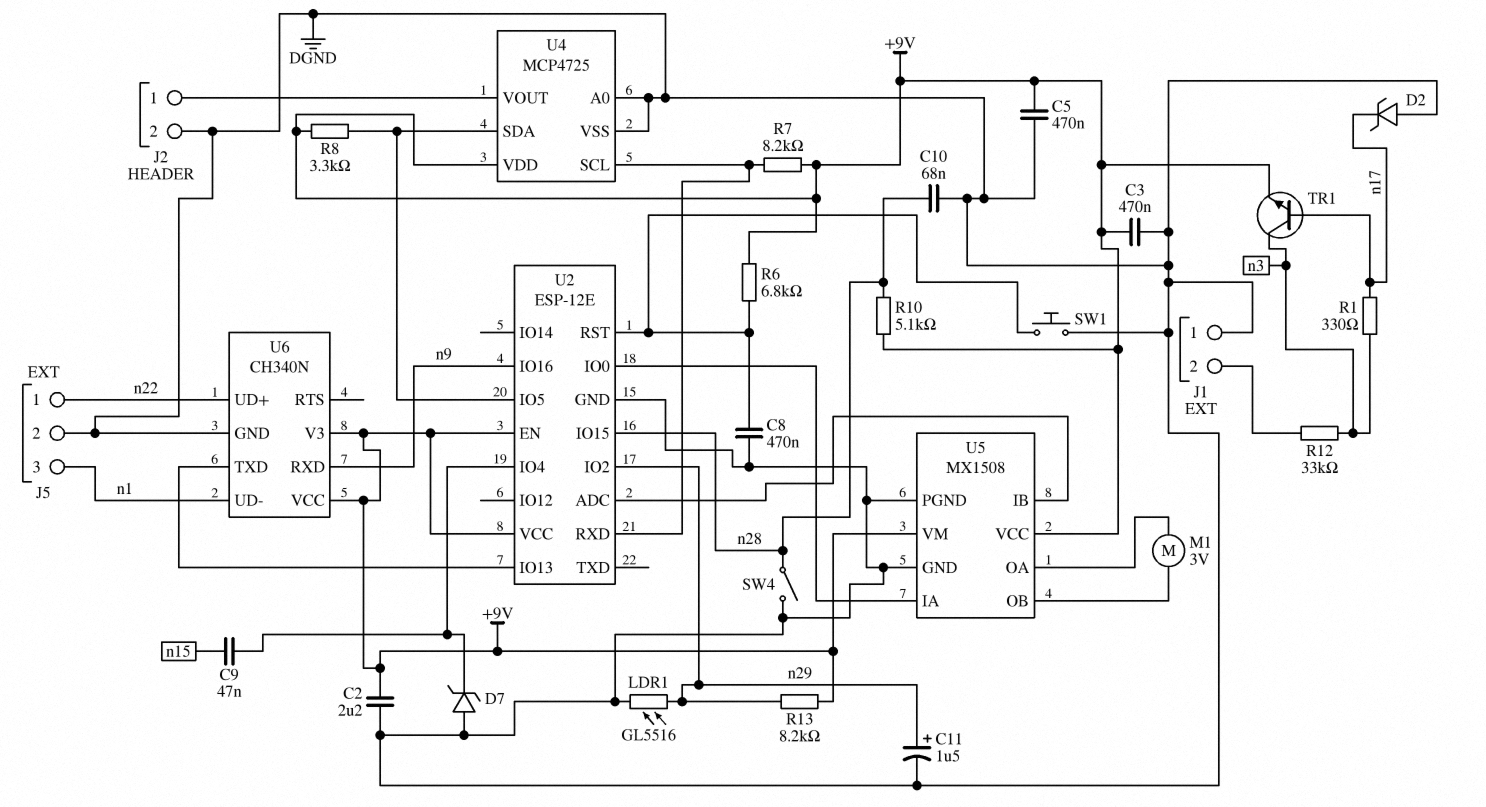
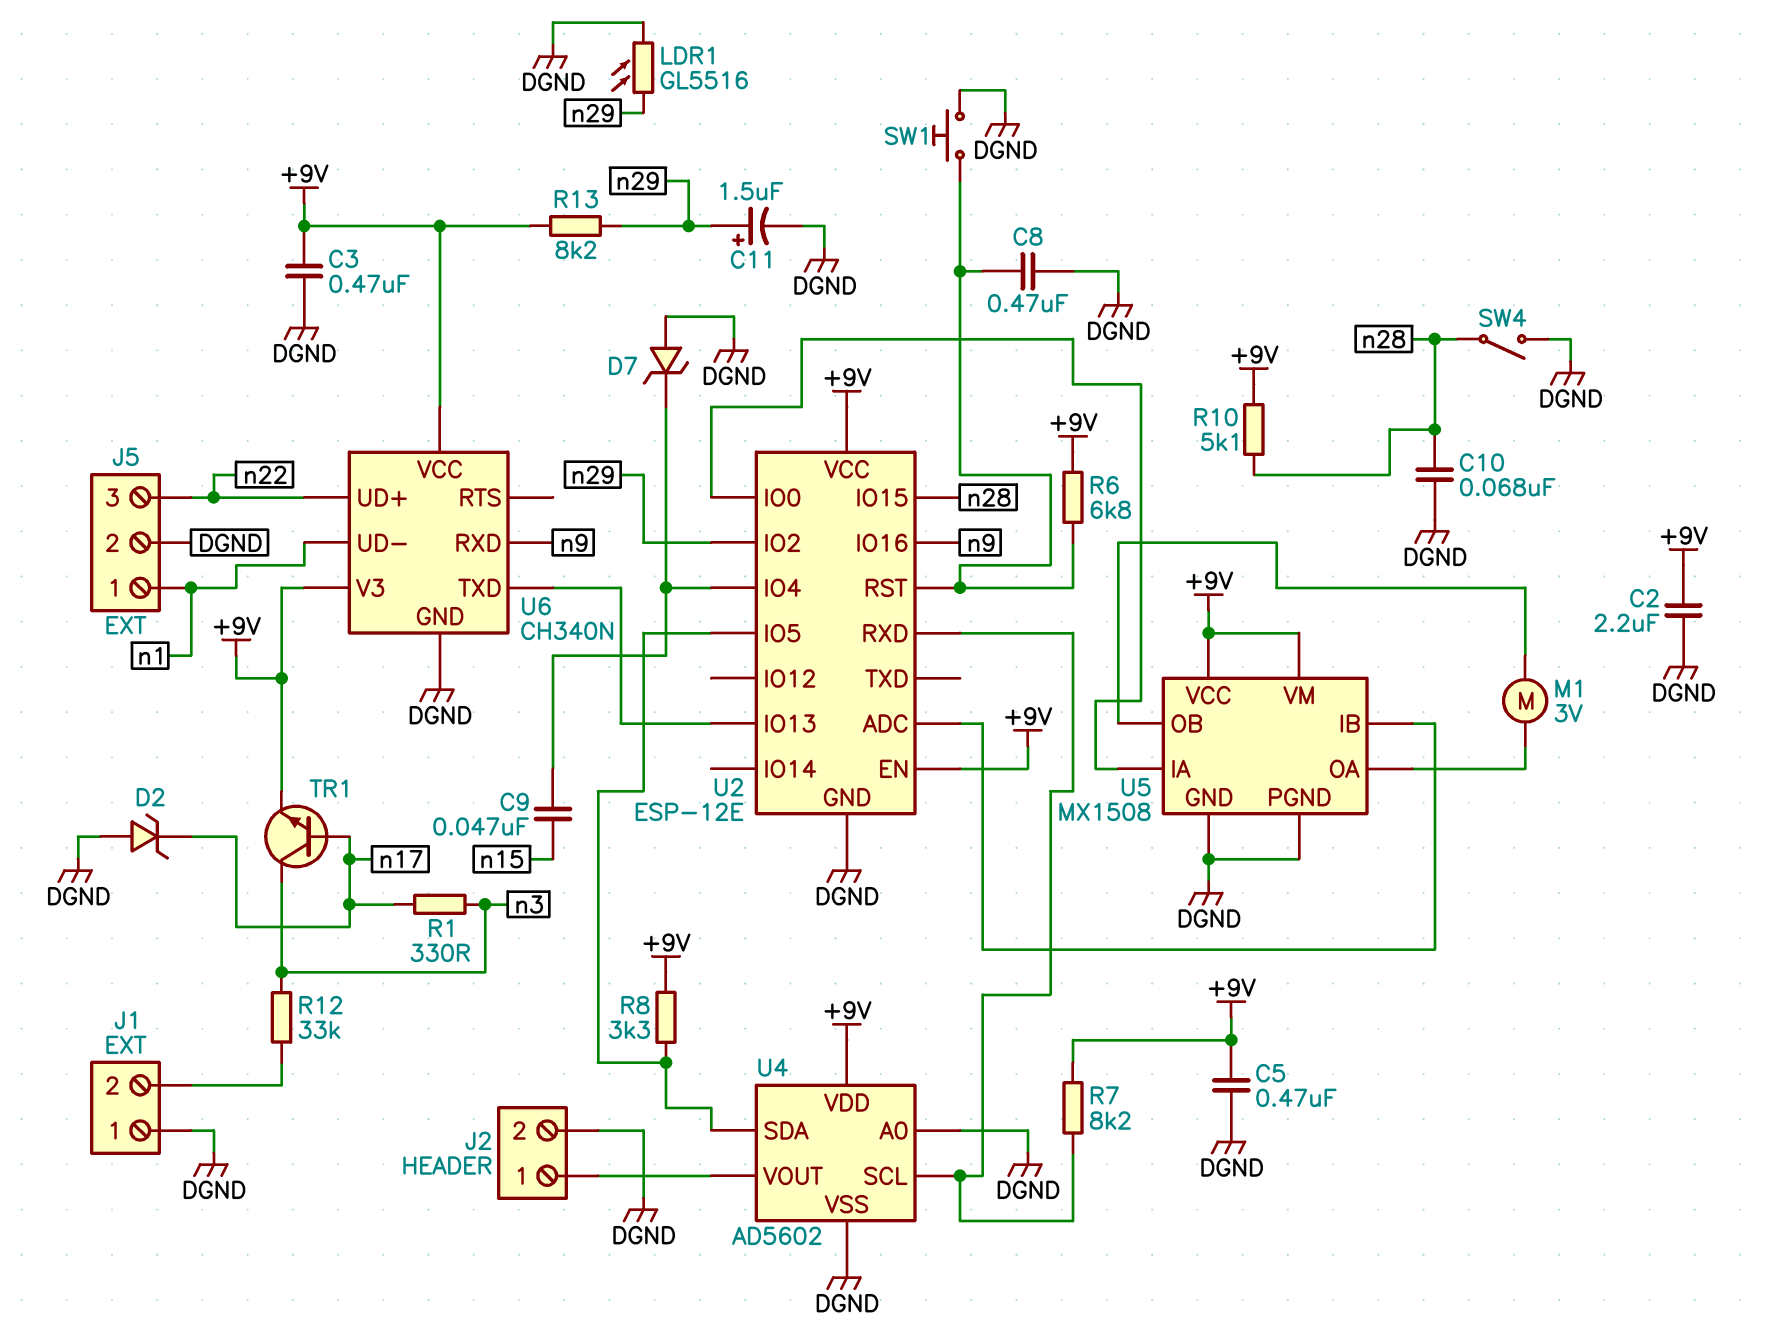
J5 pin 1: n22 -> n1
J5 pin 3: n1 -> n22
U4: MCP4725 -> AD5602

